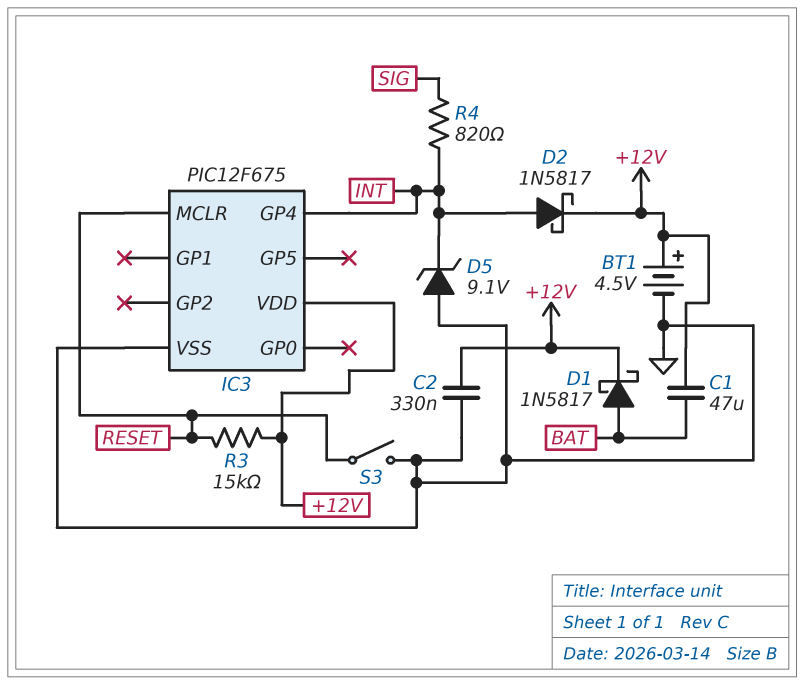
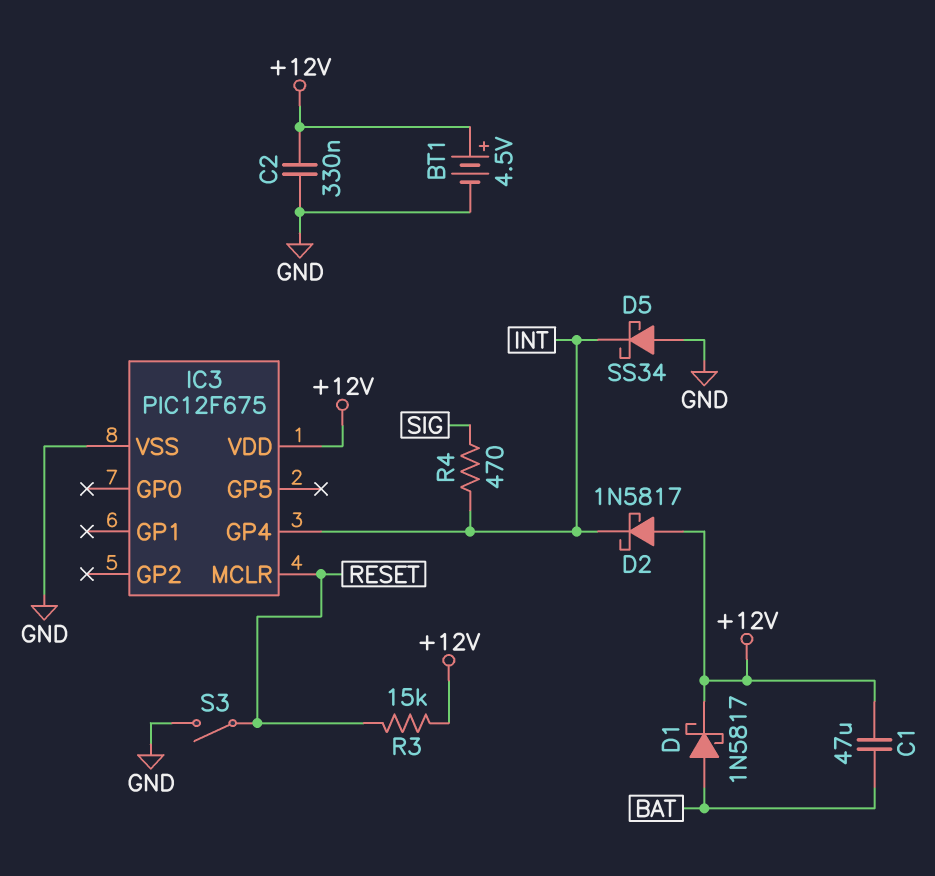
D2: schottky 1N5817 (A INT, K +12V) -> schottky 1N5817 (A +12V, K INT)
D5: zener 9.1V (A GND, K INT) -> schottky SS34 (A GND, K INT)
R4: 820 (INT, SIG) -> 470 (INT, SIG)

